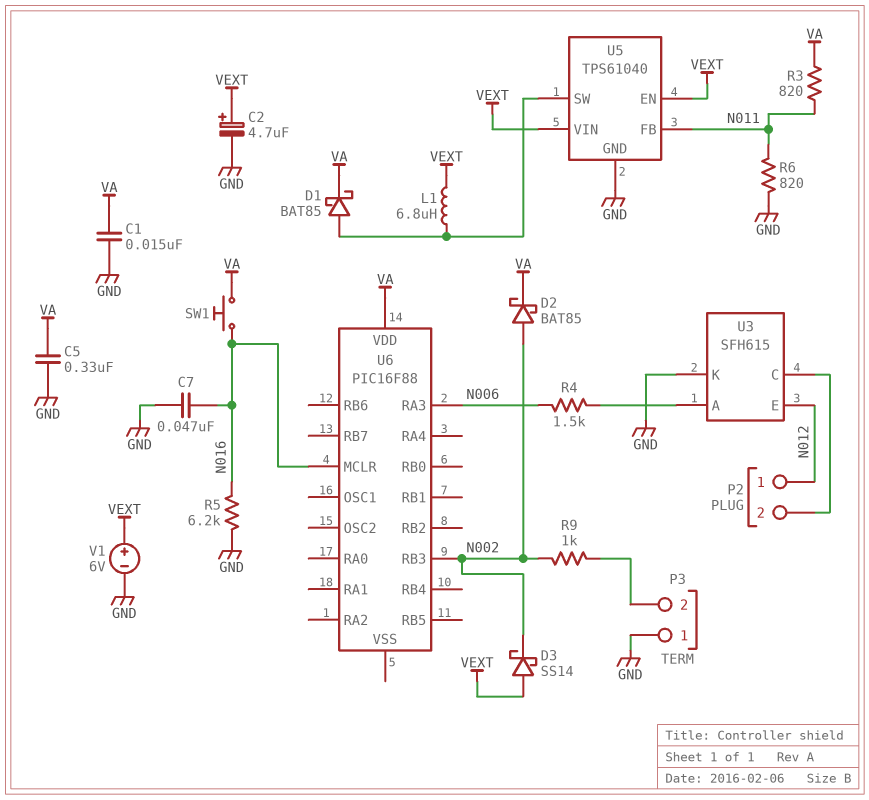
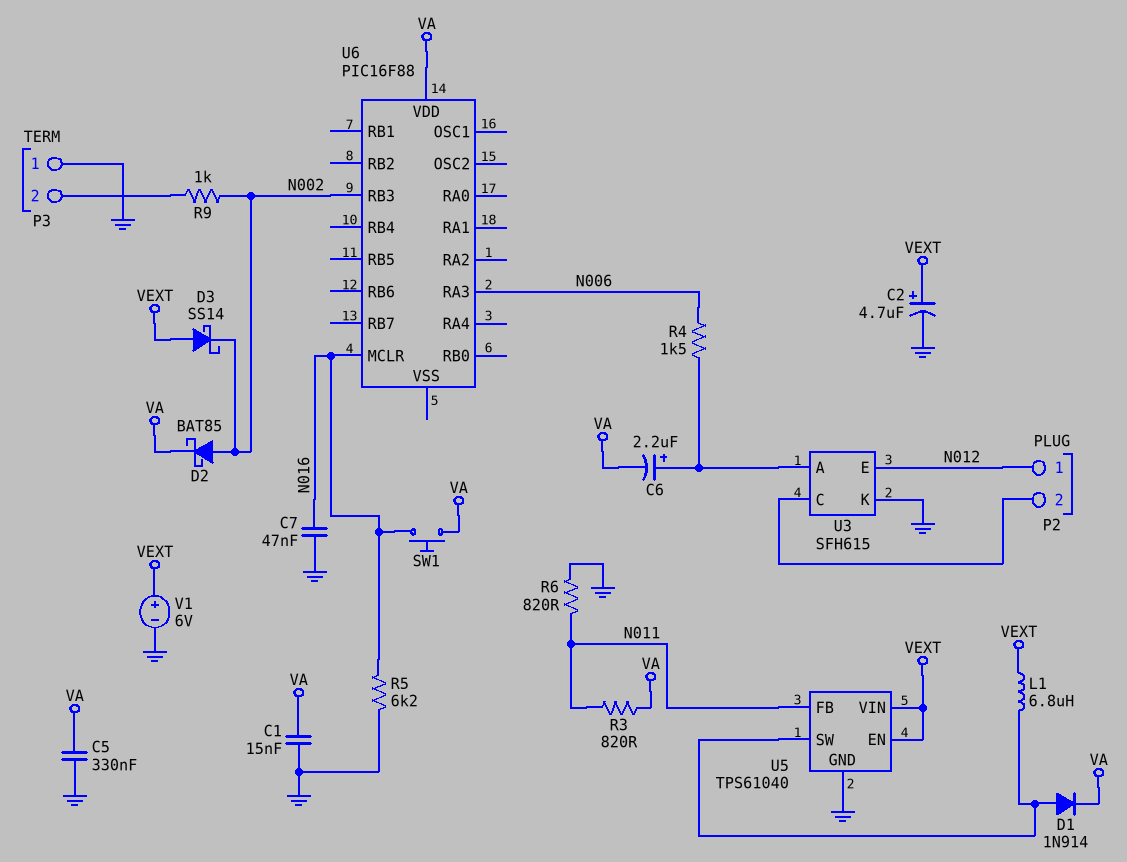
C6: none -> 2.2uF (plus U3/A, minus VA)
D1: schottky BAT85 (A U5/SW, K VA) -> diode 1N914 (A U5/SW, K VA)

